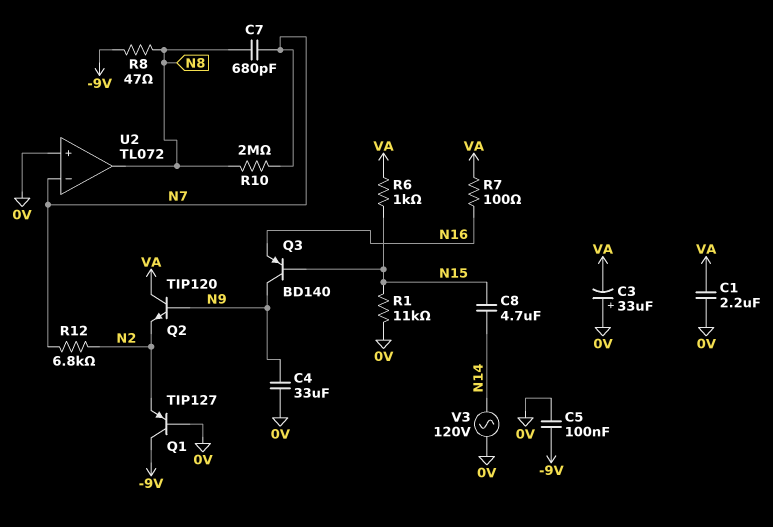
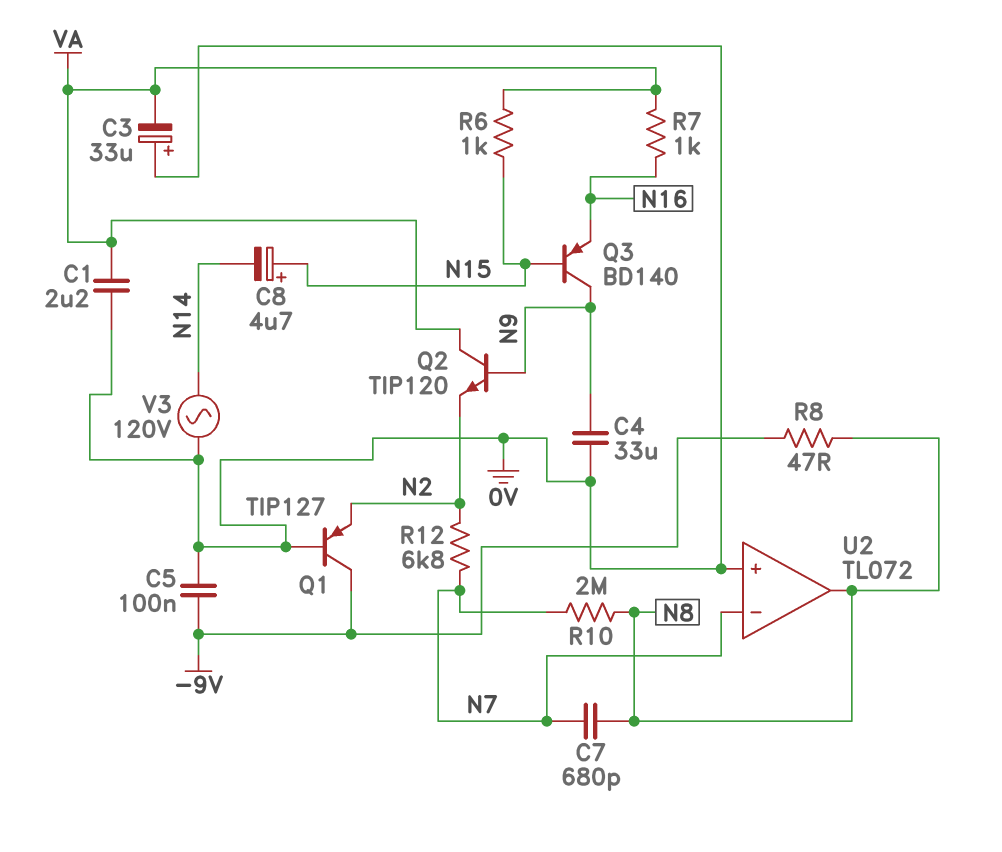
C8: 4.7uF (N14, N15) -> 4.7uF (plus N15, minus N14)
R1: 11k (0V, N15) -> none
R7: 100 (N16, VA) -> 1k (N16, VA)

